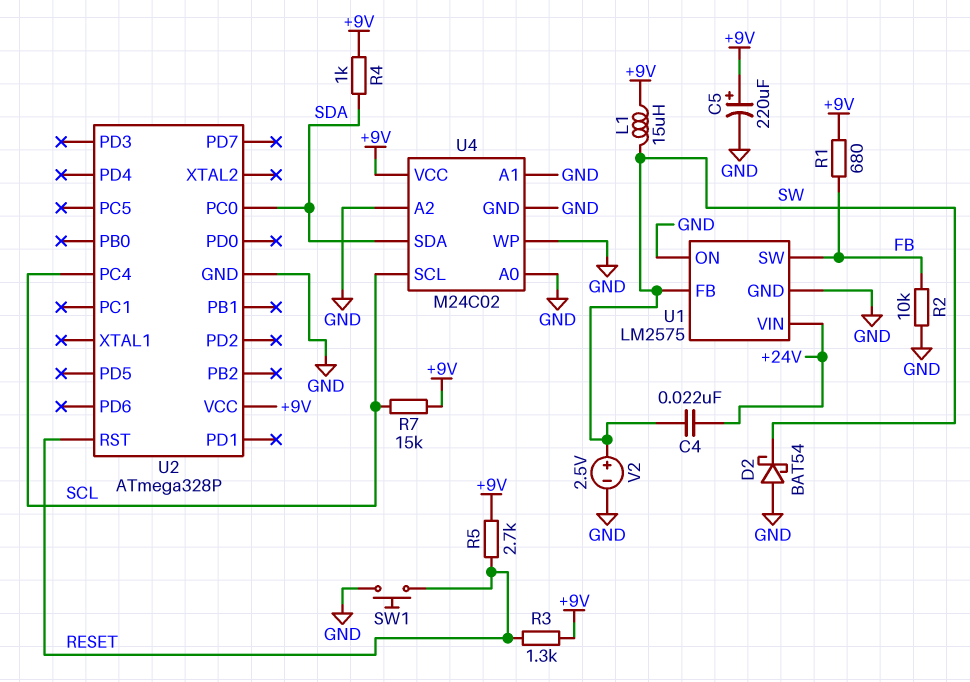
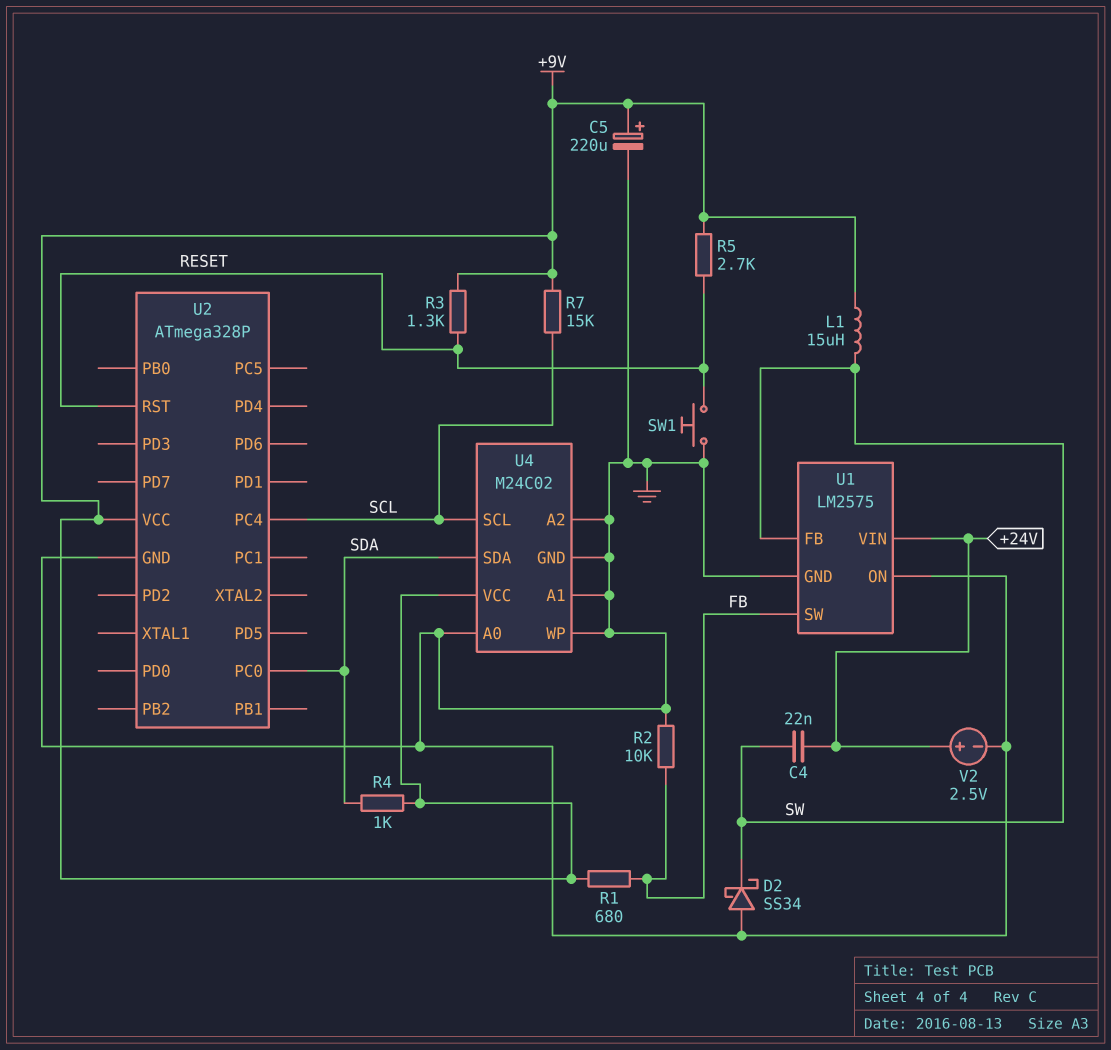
D2: schottky BAT54 (A GND, K SW) -> schottky SS34 (A GND, K SW)
V2: 2.5V (plus SW, minus GND) -> 2.5V (plus +24V, minus GND)

